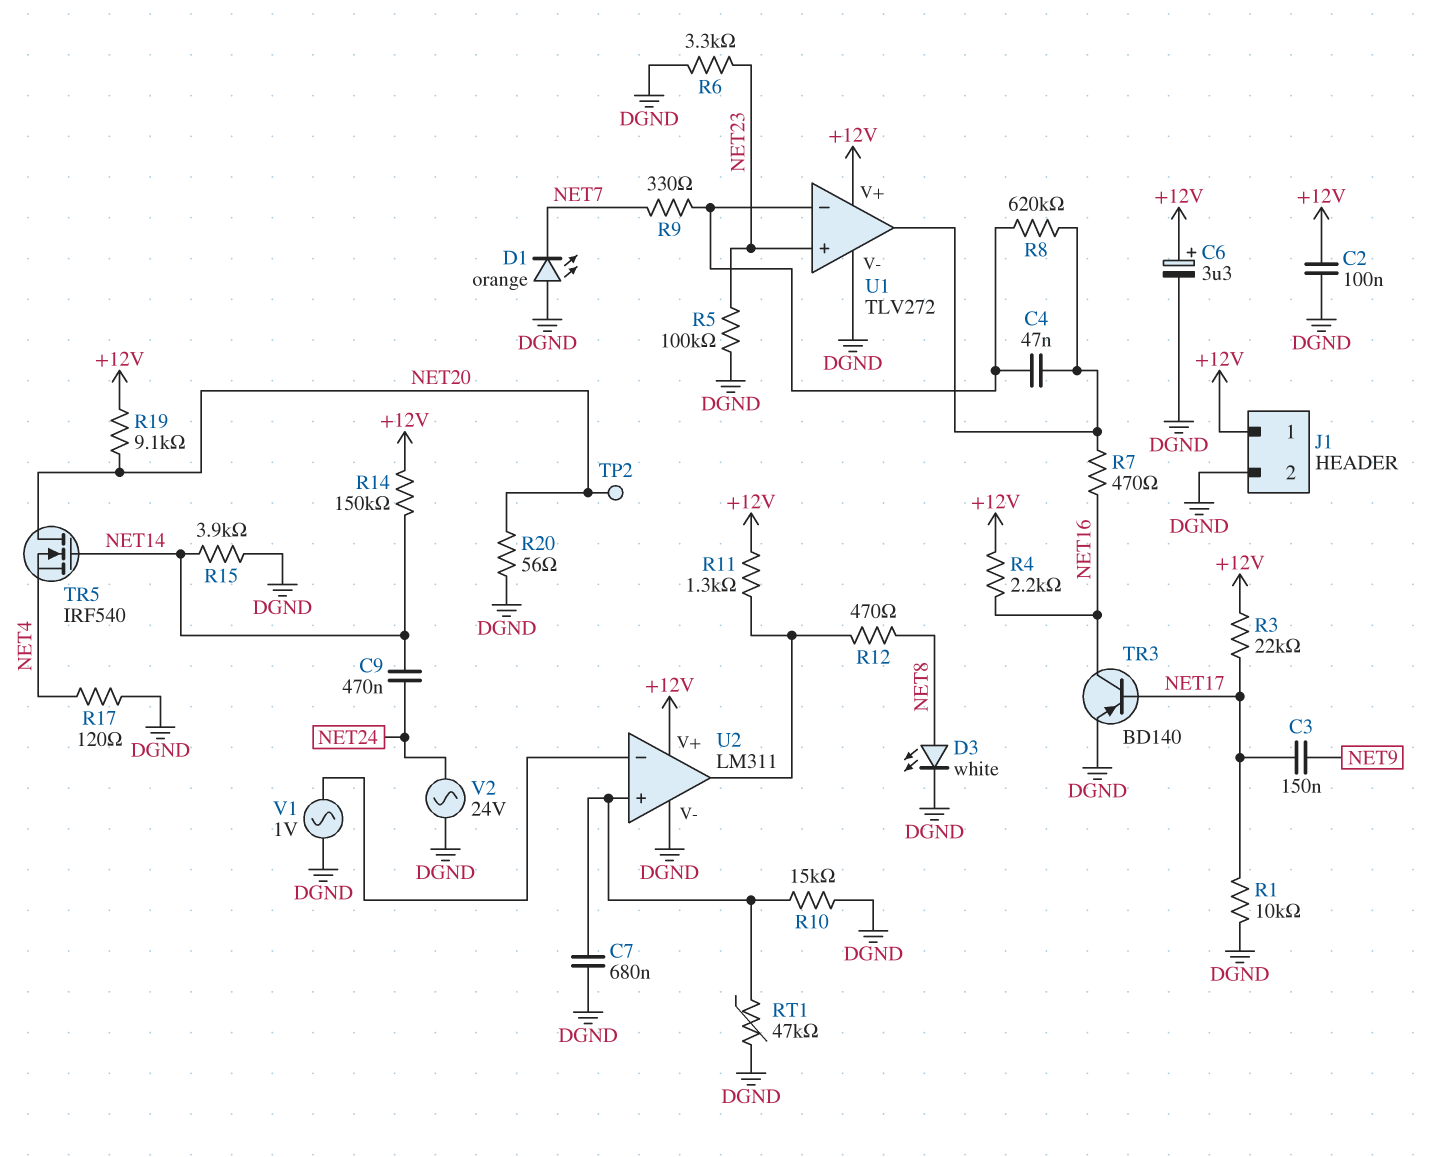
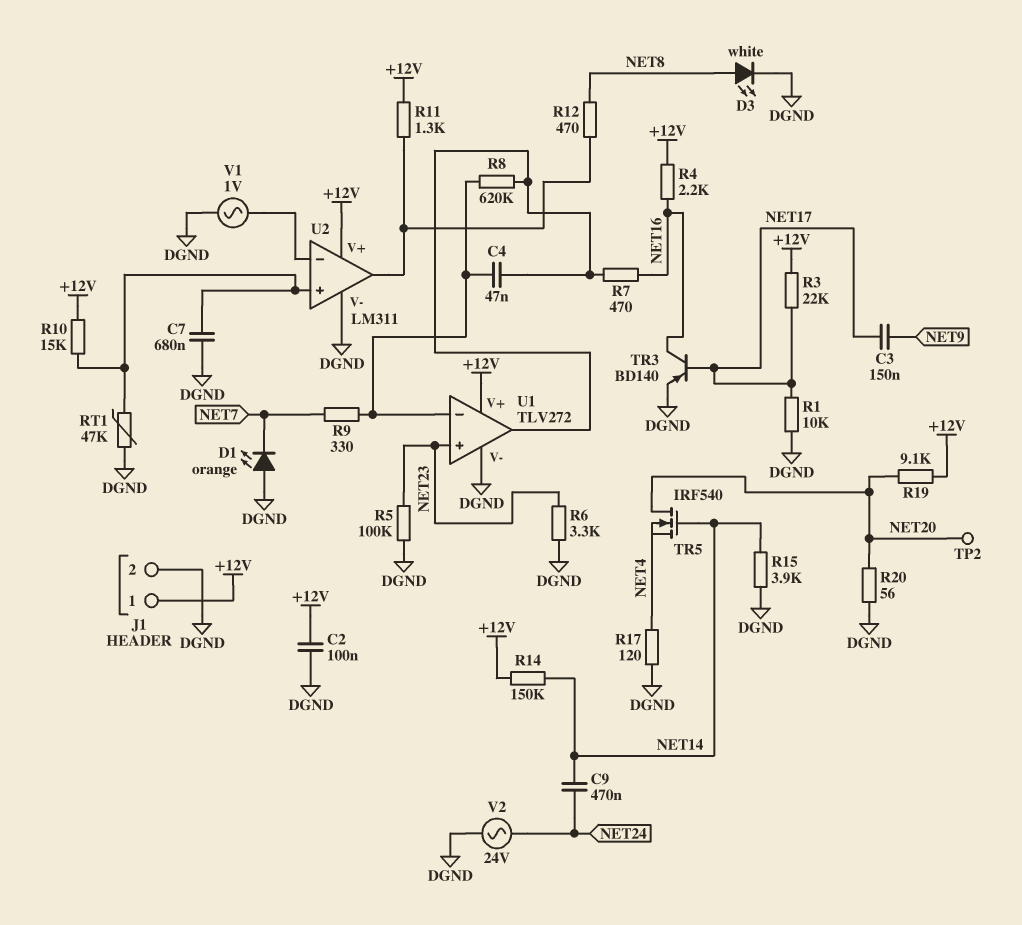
C6: 3.3uF (plus +12V, minus DGND) -> none
R10: 15k (DGND, U2/in+) -> 15k (+12V, U2/in+)

